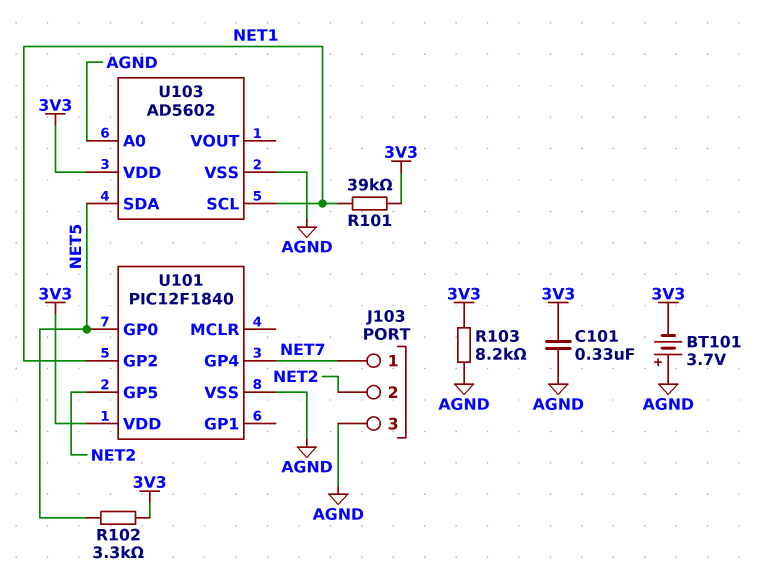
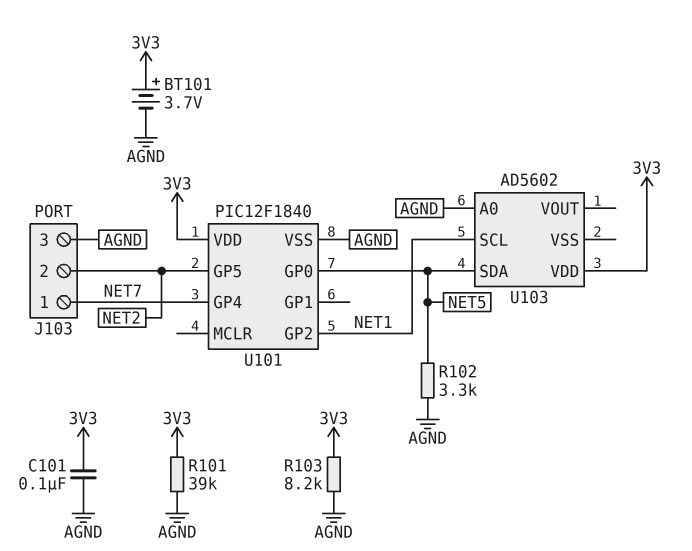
BT101: 3.7V (plus AGND, minus 3V3) -> 3.7V (plus 3V3, minus AGND)
C101: 330nF (3V3, AGND) -> 100nF (3V3, AGND)
R101: 39k (3V3, NET1) -> 39k (3V3, AGND)
R102: 3.3k (3V3, NET5) -> 3.3k (AGND, NET5)
U103 pin VSS: AGND -> none

